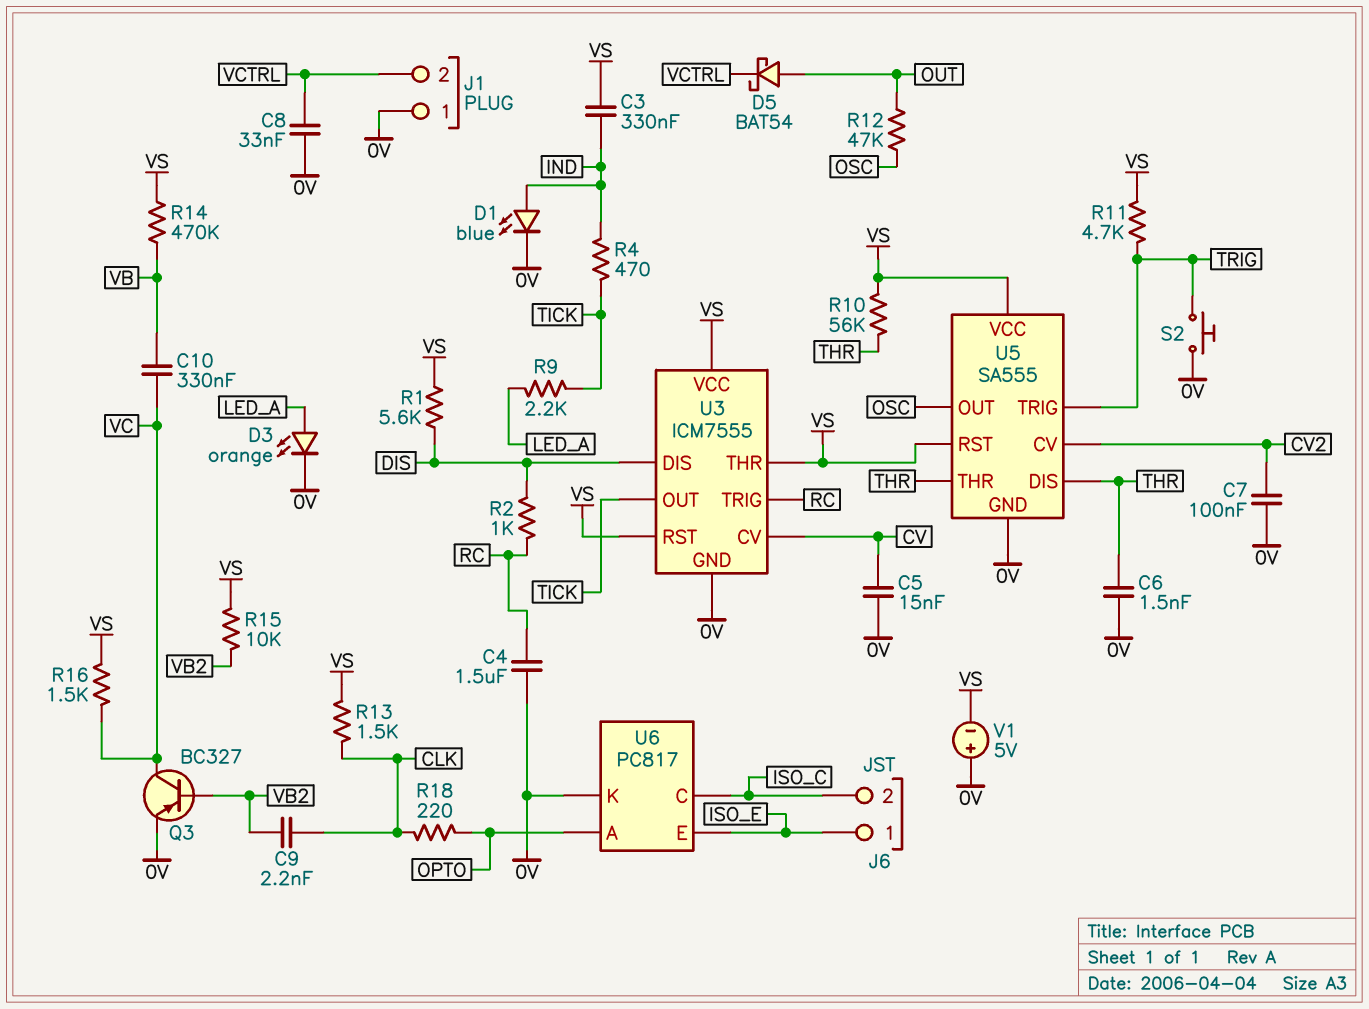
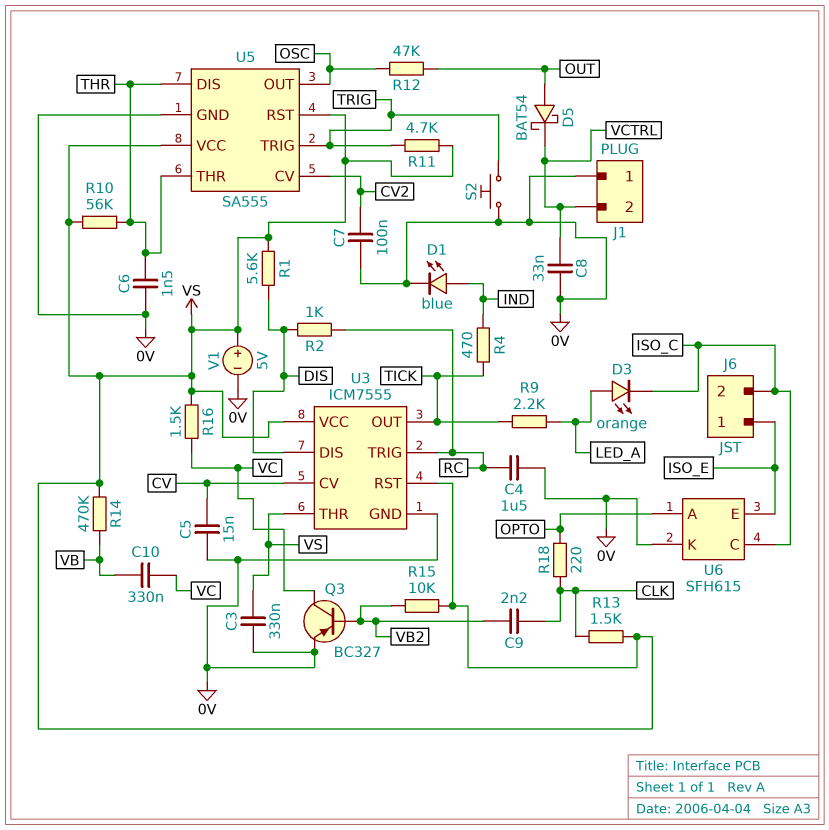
C3: 330nF (IND, VS) -> 330nF (0V, VS)
D3: LED orange (A LED_A, K 0V) -> LED orange (A LED_A, K ISO_C)
U6: PC817 -> SFH615
V1: 5V (plus 0V, minus VS) -> 5V (plus VS, minus 0V)

